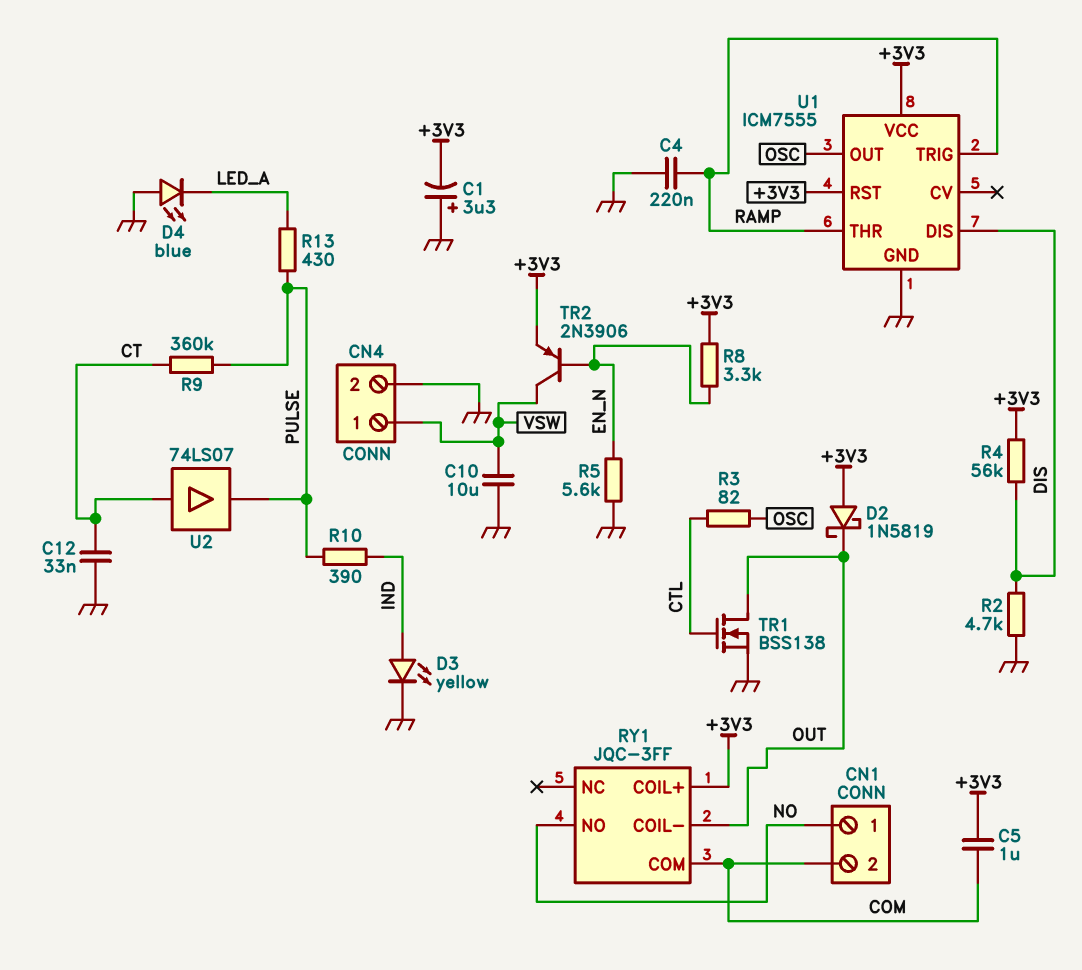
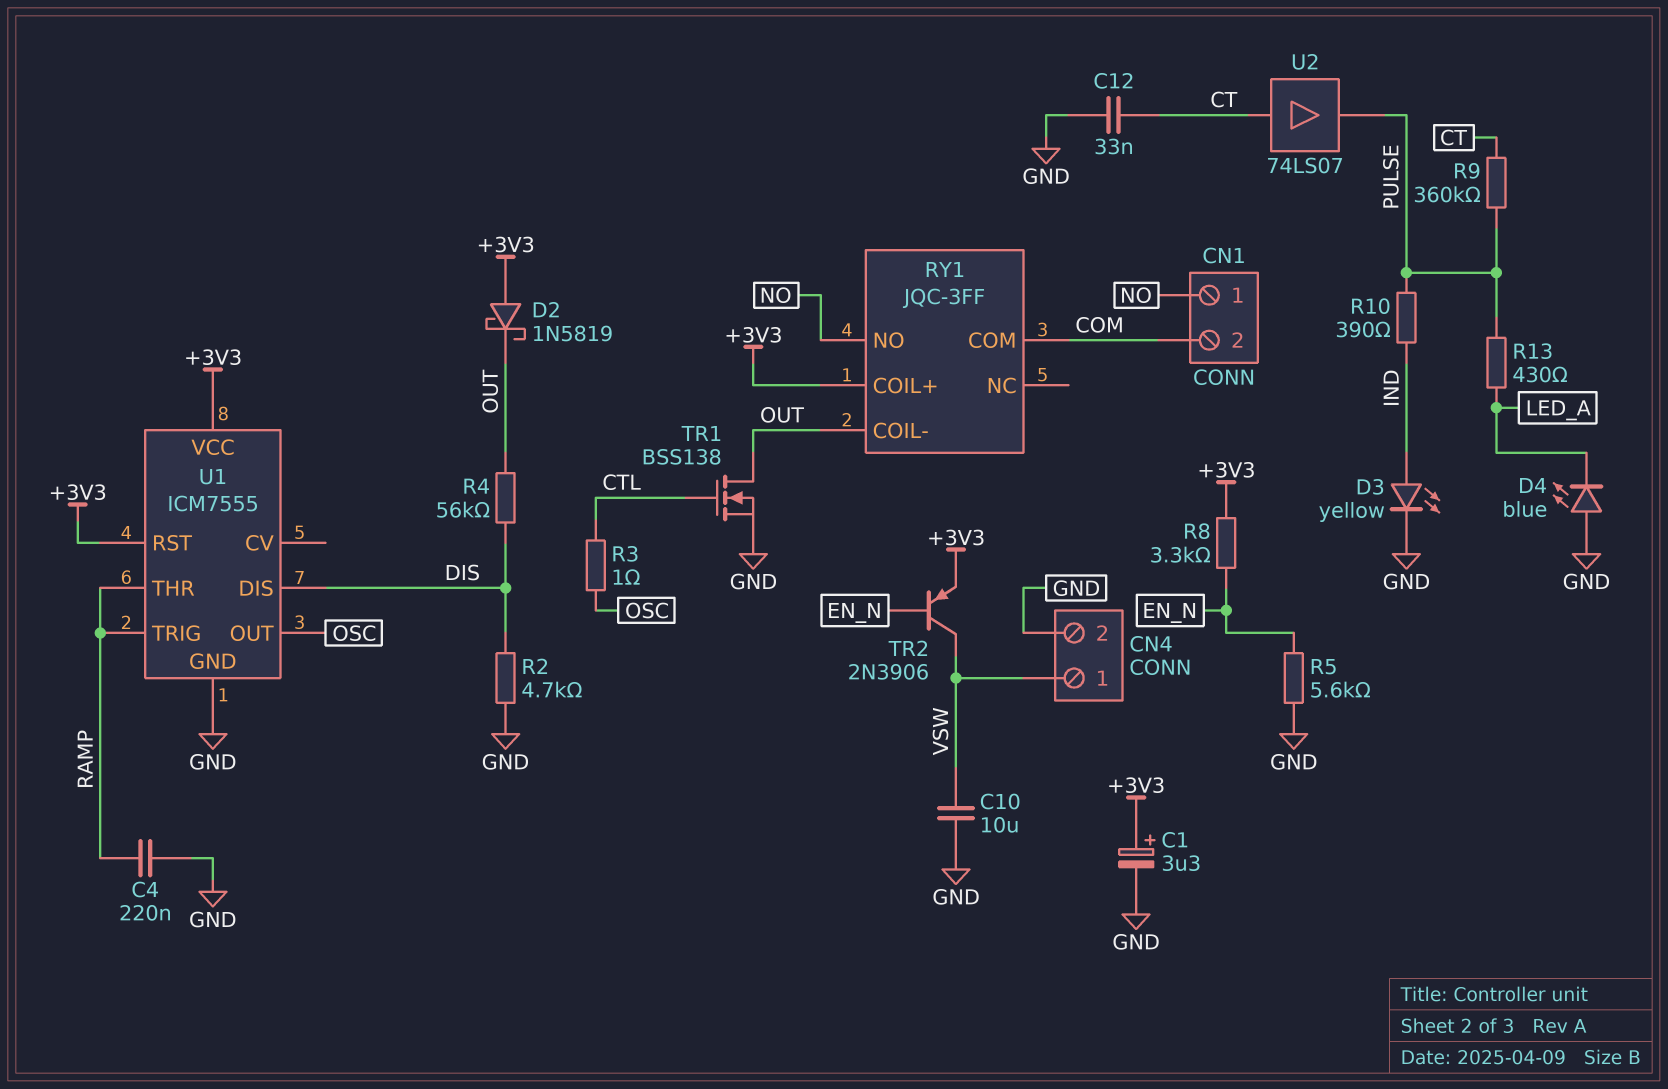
C1: 3.3uF (plus GND, minus +3V3) -> 3.3uF (plus +3V3, minus GND)
C5: 1uF (+3V3, COM) -> none
R3: 82 (CTL, OSC) -> 1 (CTL, OSC)
R4: 56k (+3V3, DIS) -> 56k (DIS, OUT)

